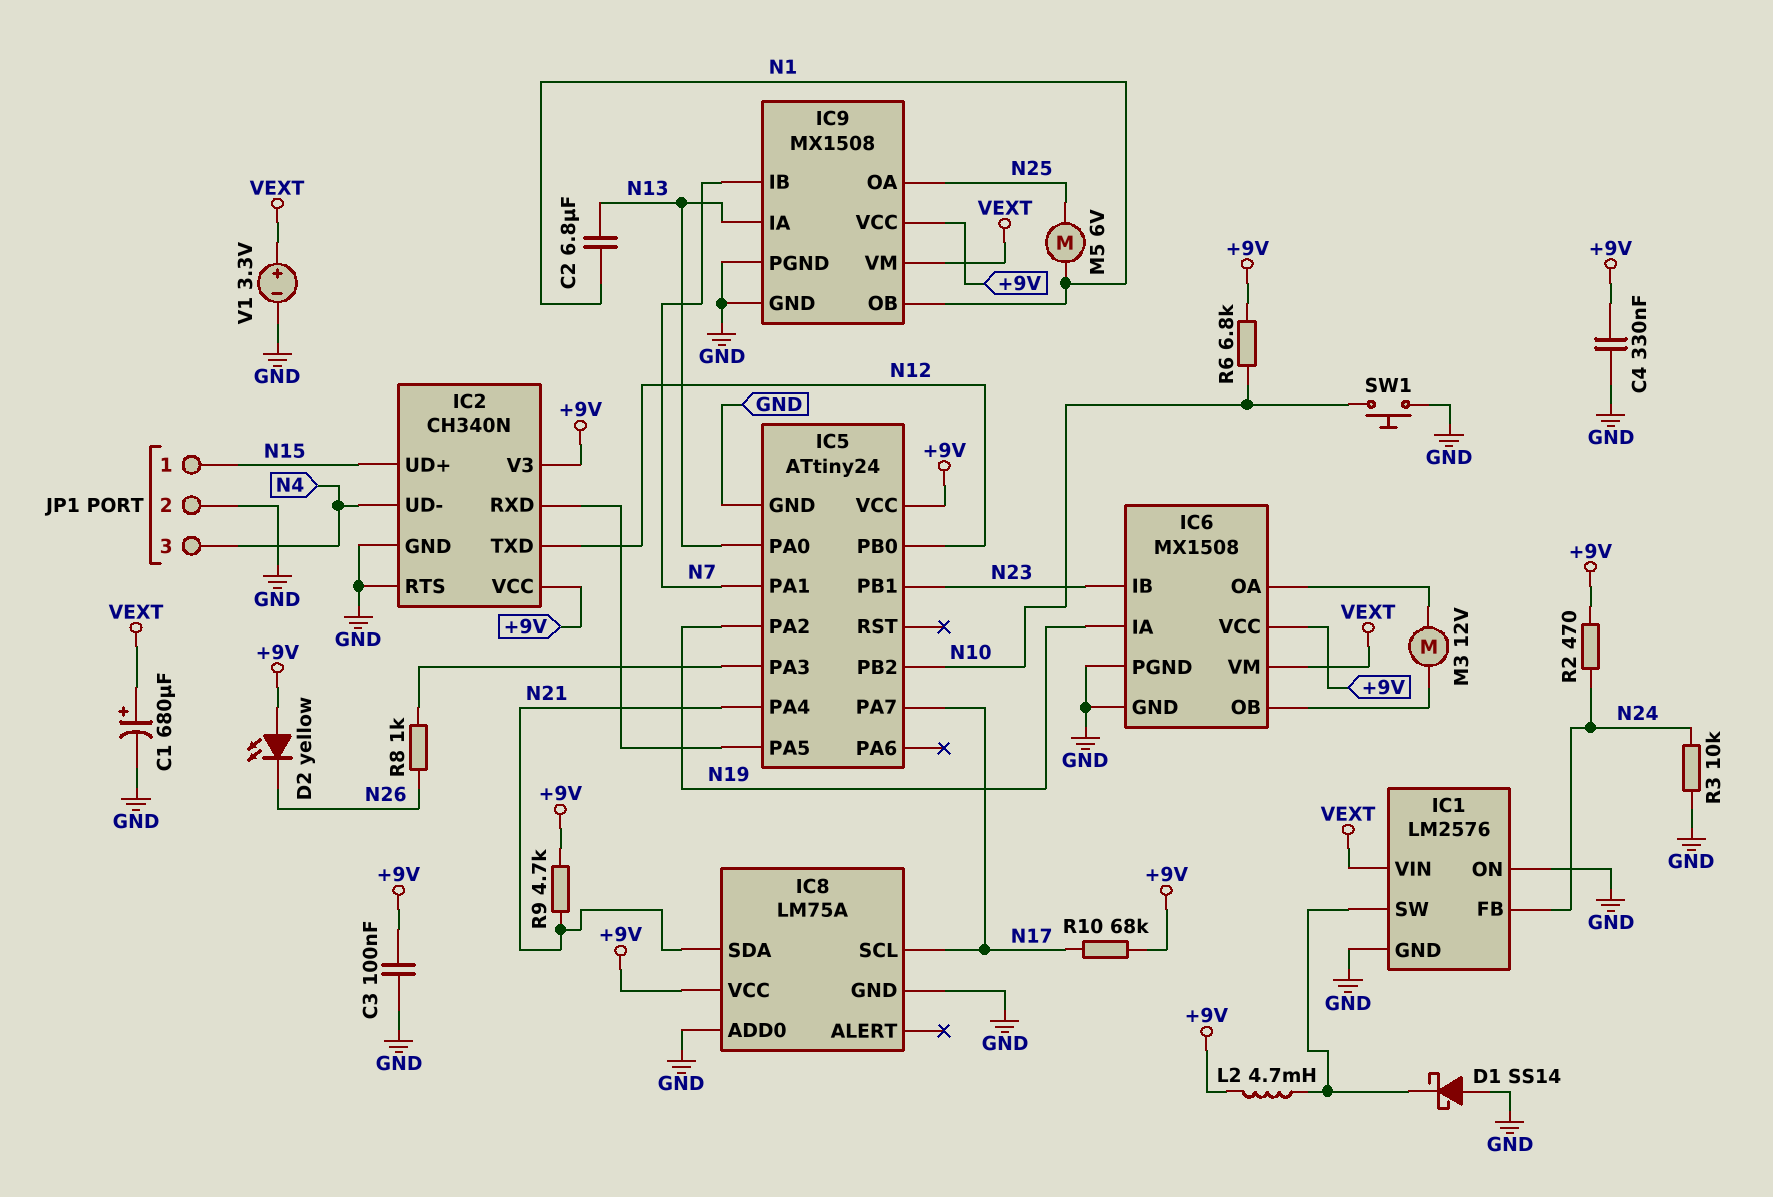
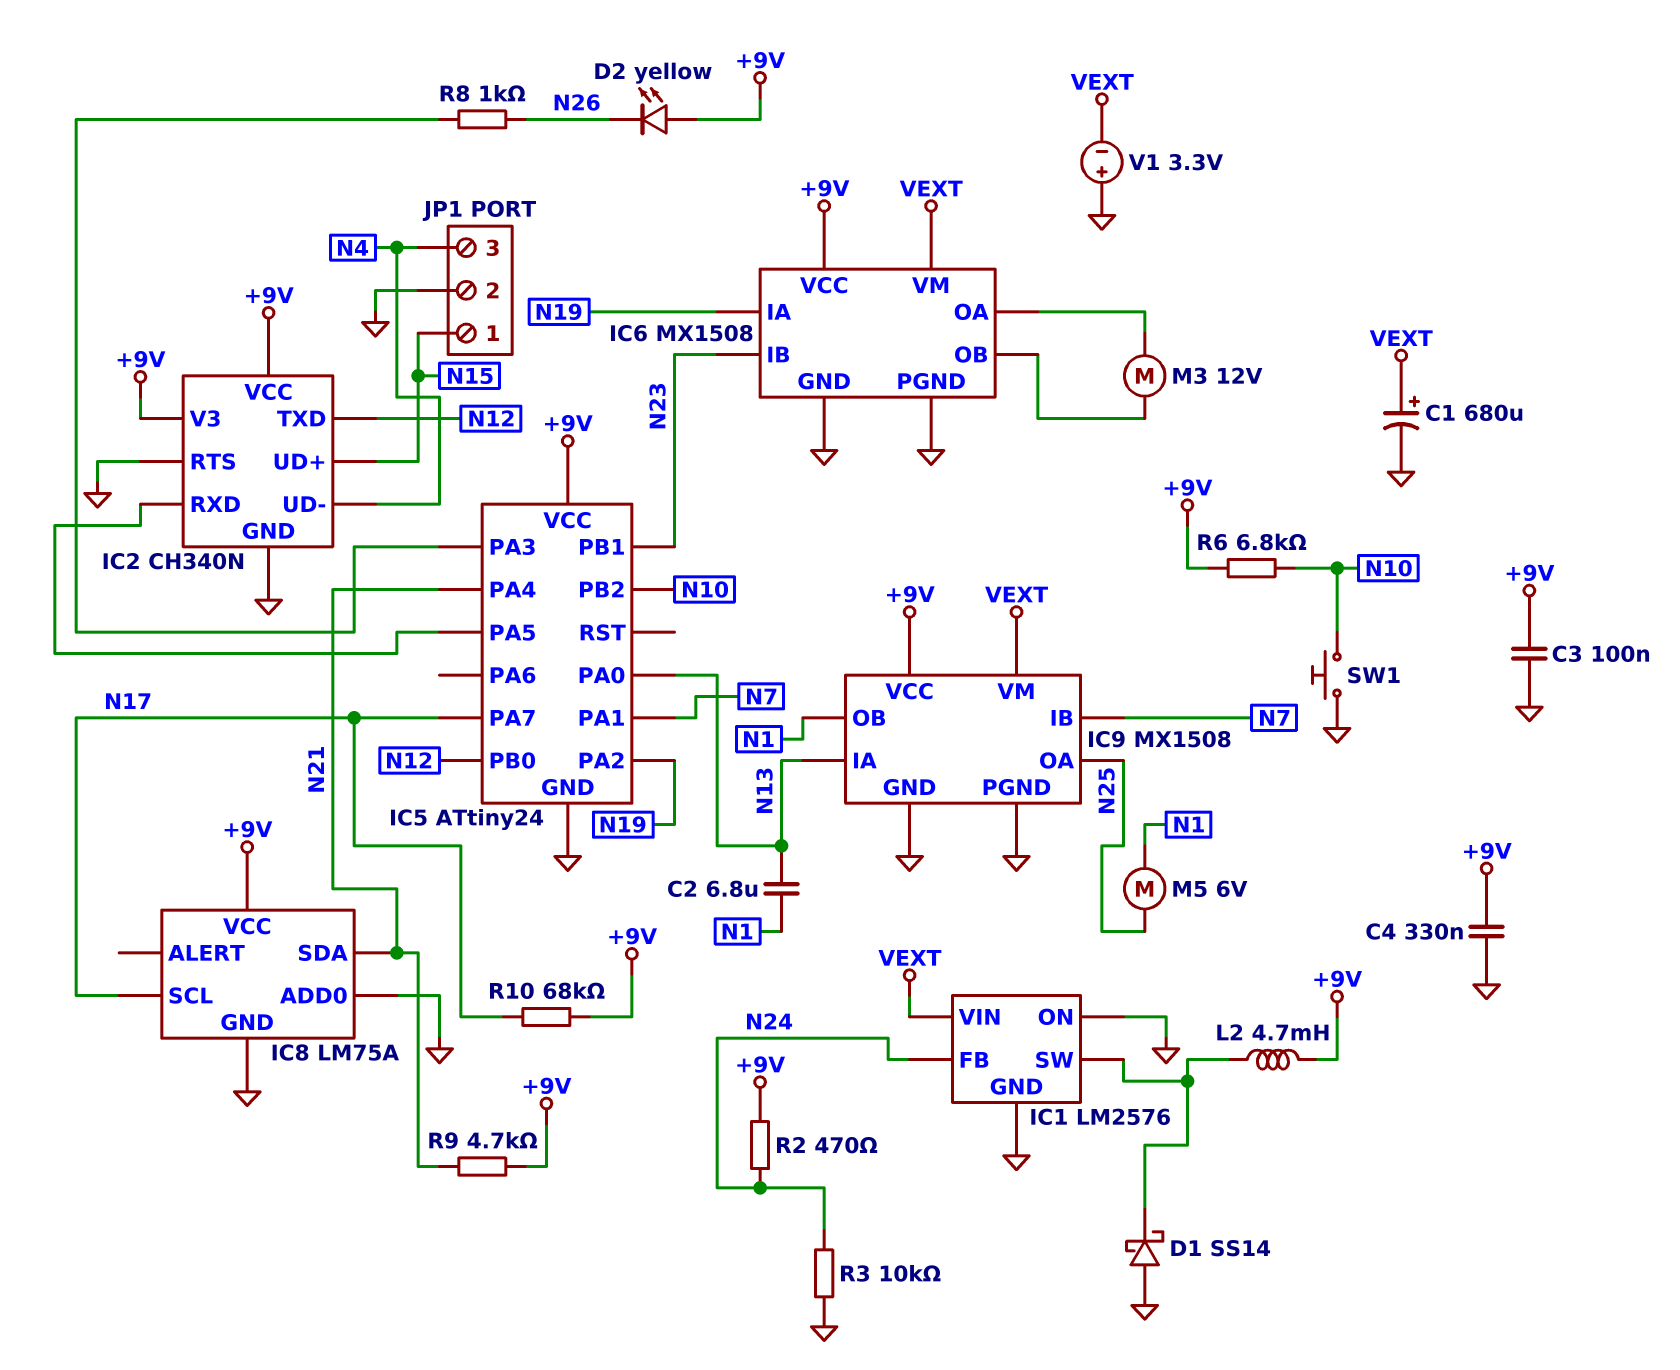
V1: 3.3V (plus VEXT, minus GND) -> 3.3V (plus GND, minus VEXT)

